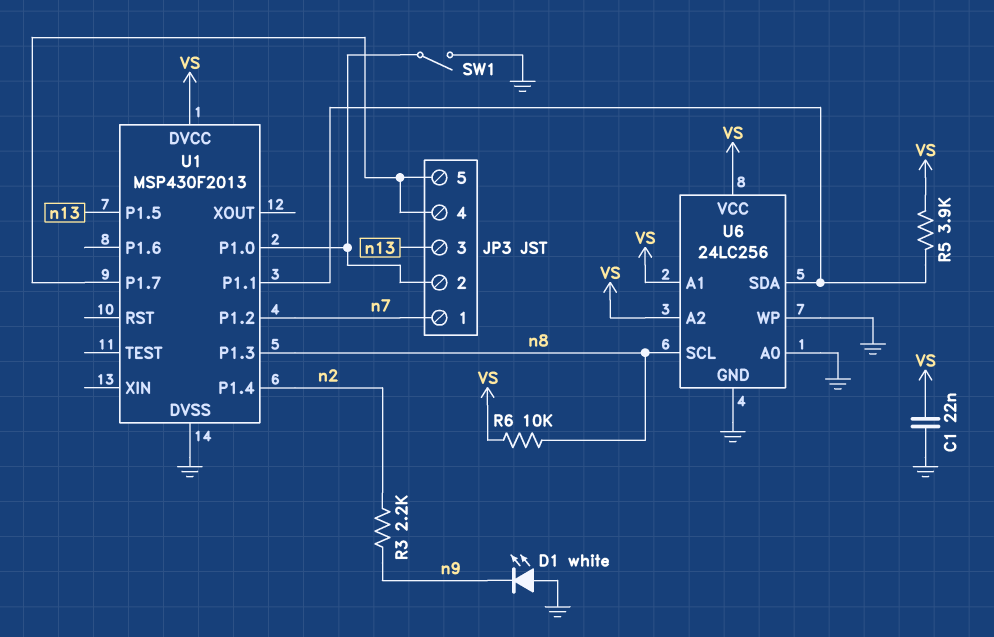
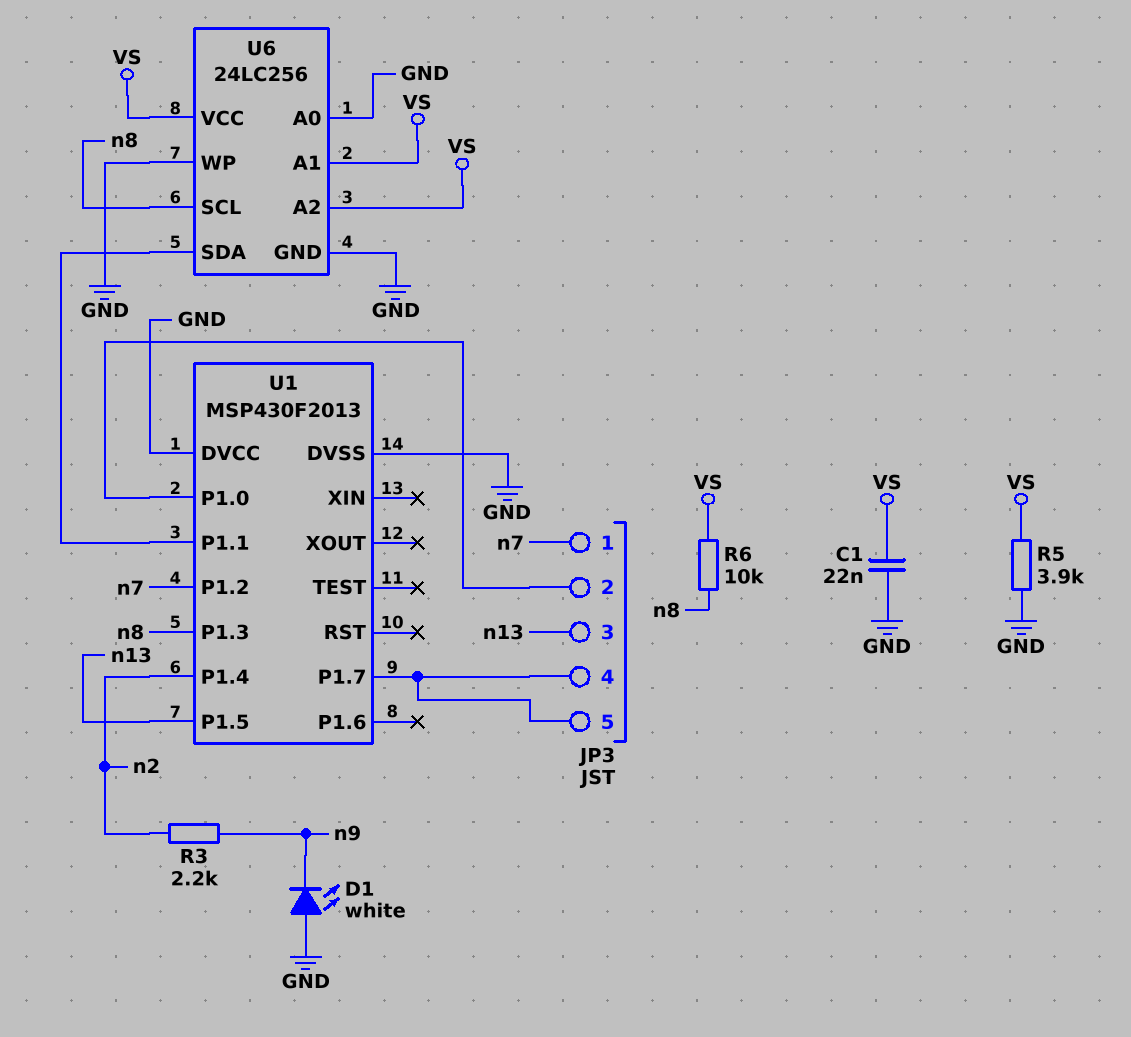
R5: 3.9k (U1/P1.1, VS) -> 3.9k (GND, VS)
SW1: switch (GND, JP3/2) -> none
U1 pin DVCC: VS -> GND

